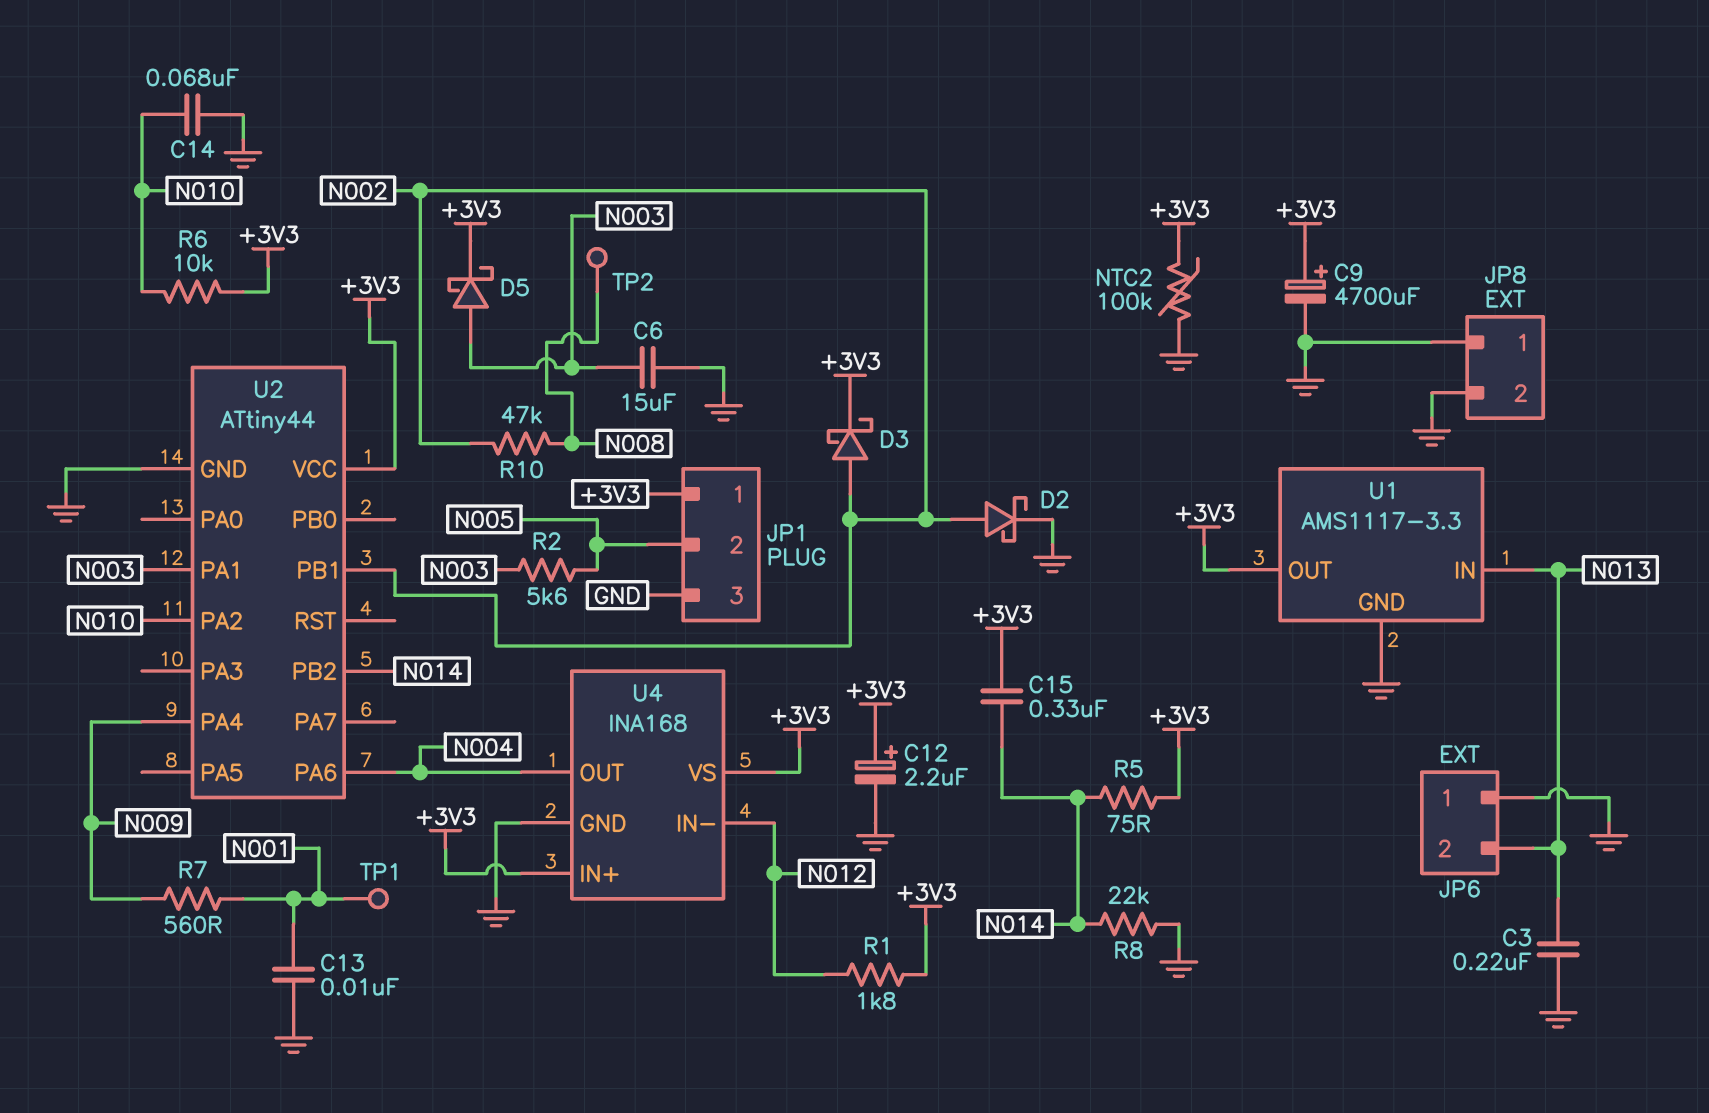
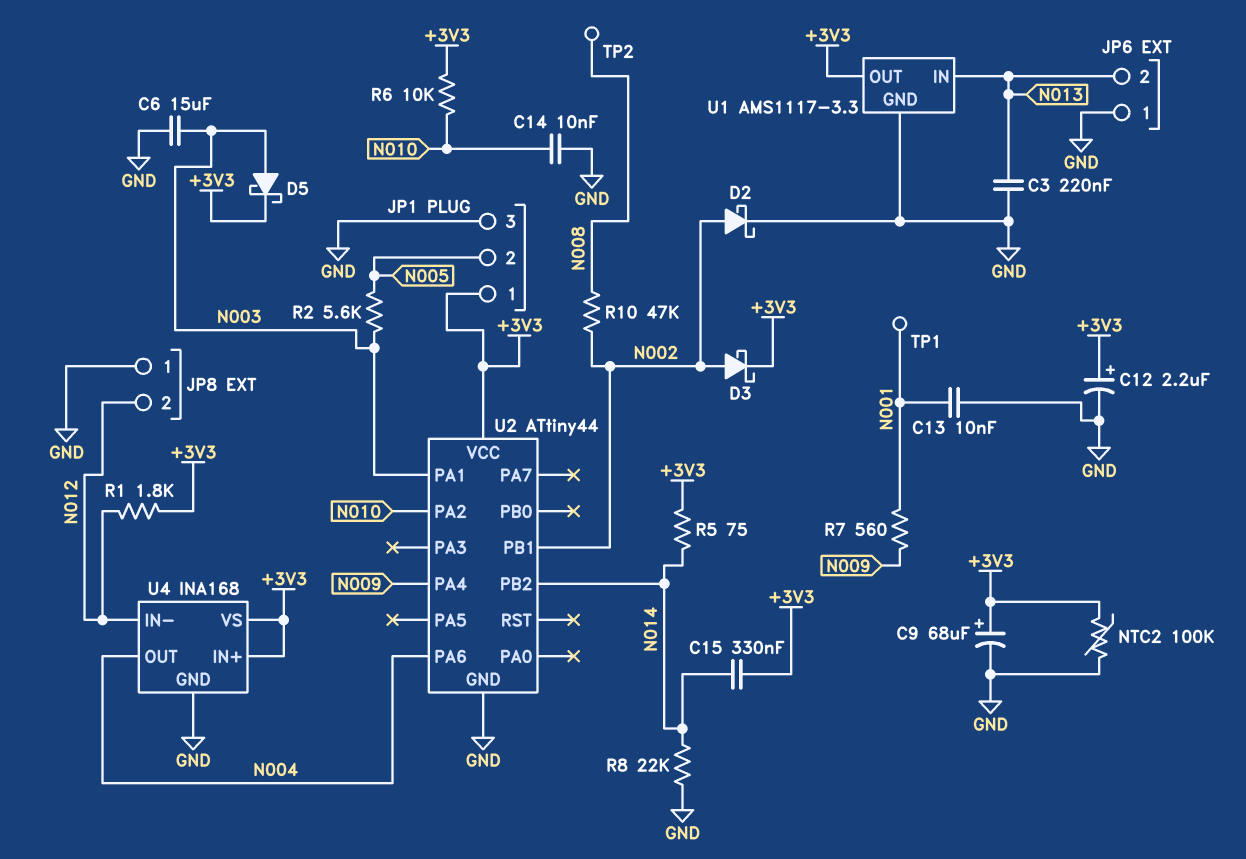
C9: 4700uF (plus +3V3, minus GND) -> 68uF (plus +3V3, minus GND)
C14: 68nF (GND, N010) -> 10nF (GND, N010)
JP8 pin 2: GND -> N012

